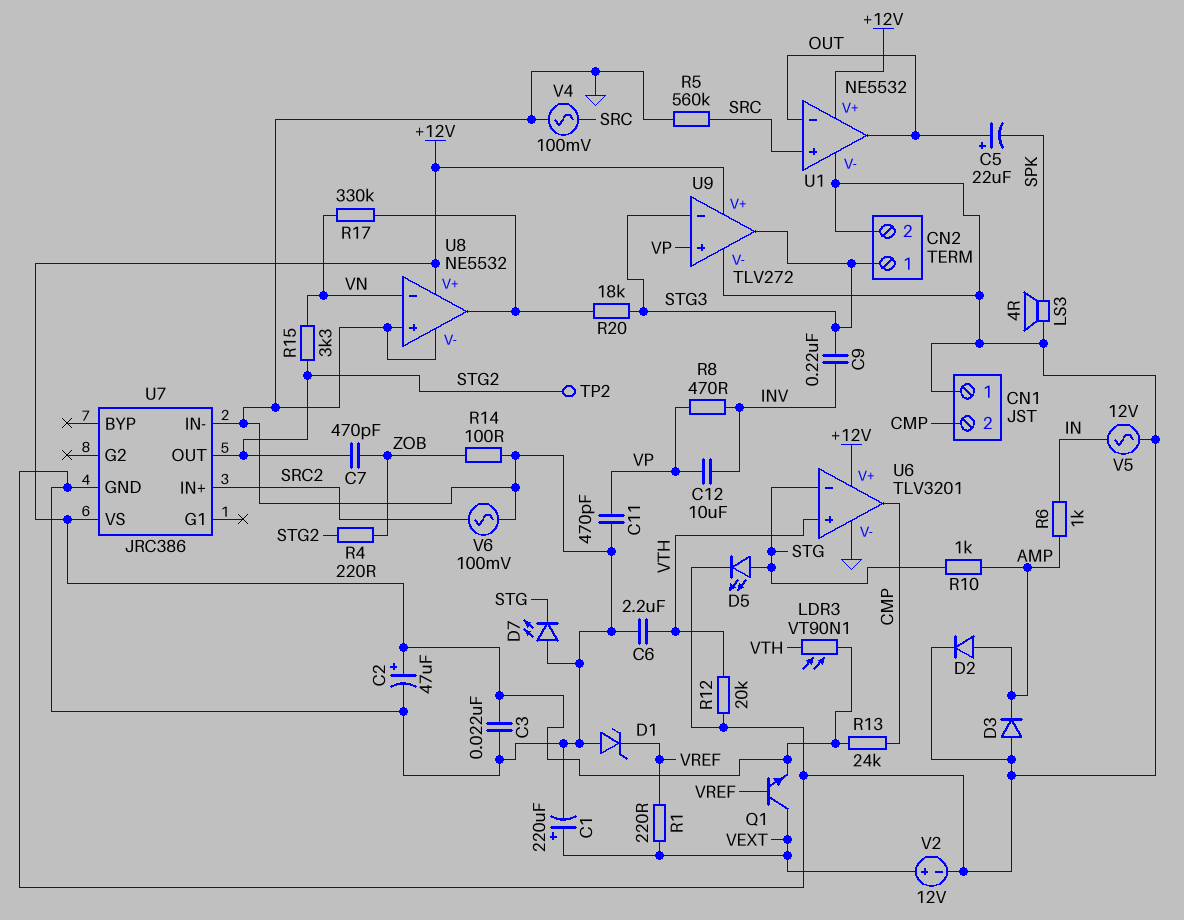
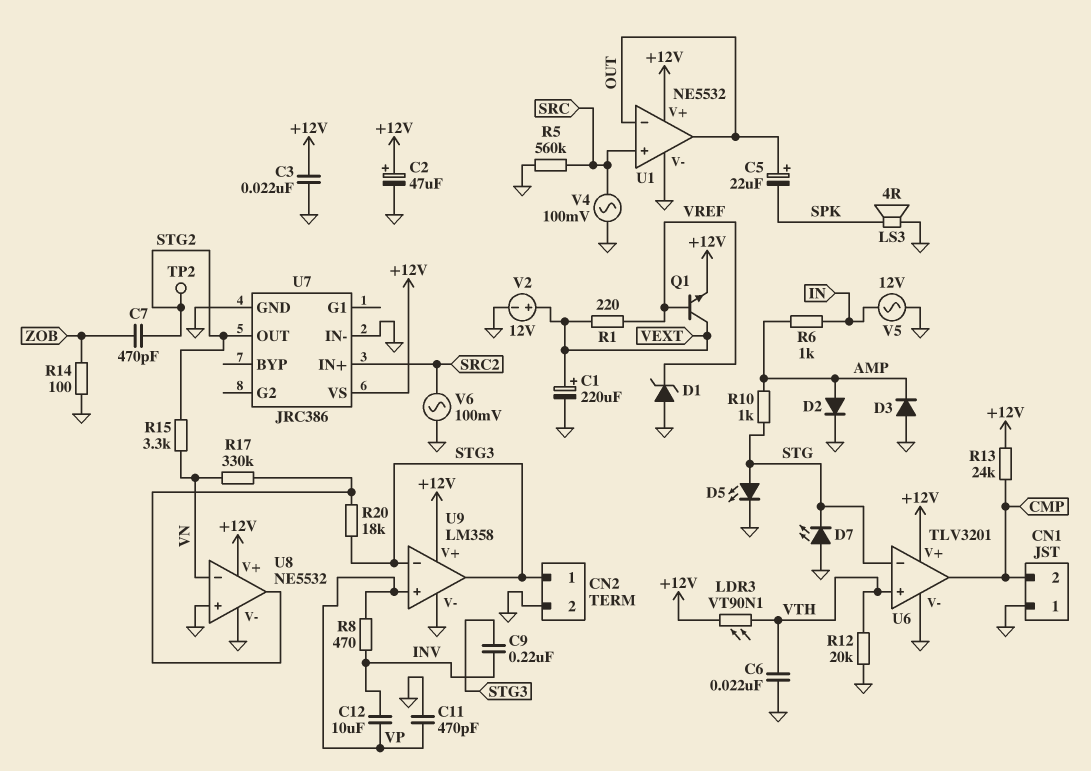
C6: 2.2uF (GND, VTH) -> 22nF (GND, VTH)
R4: 220 (STG2, ZOB) -> none
U9: TLV272 -> LM358

